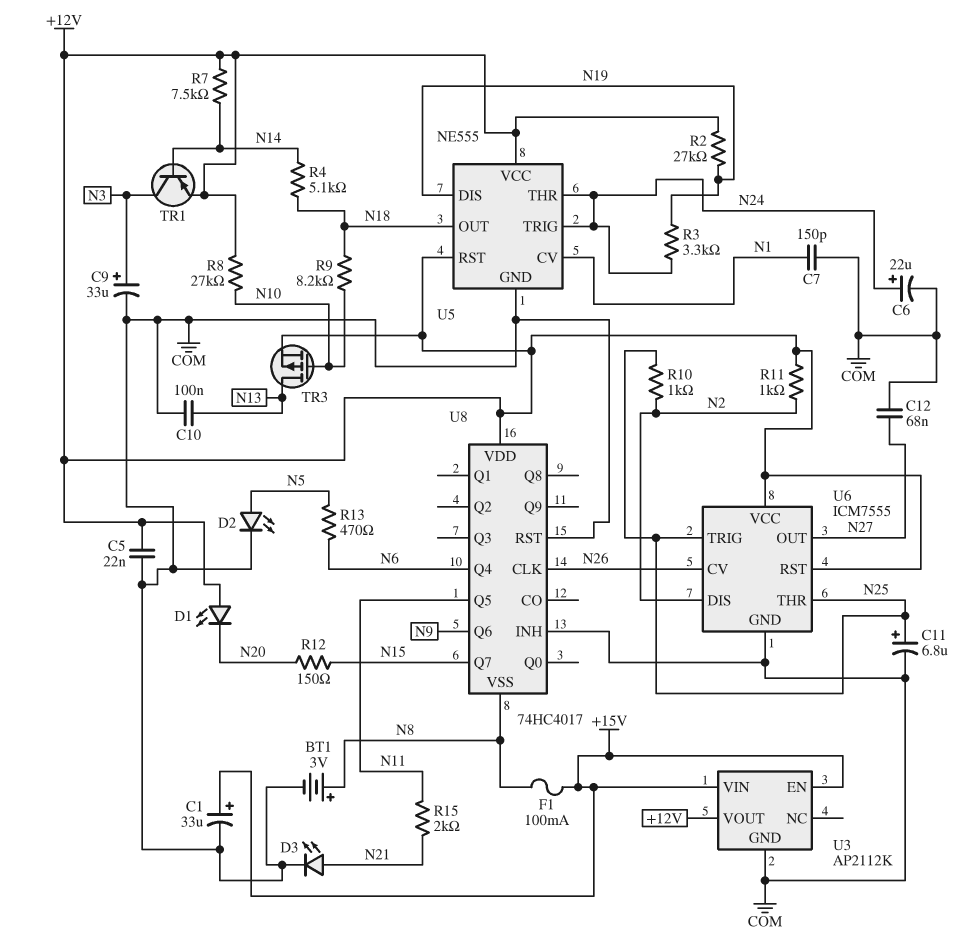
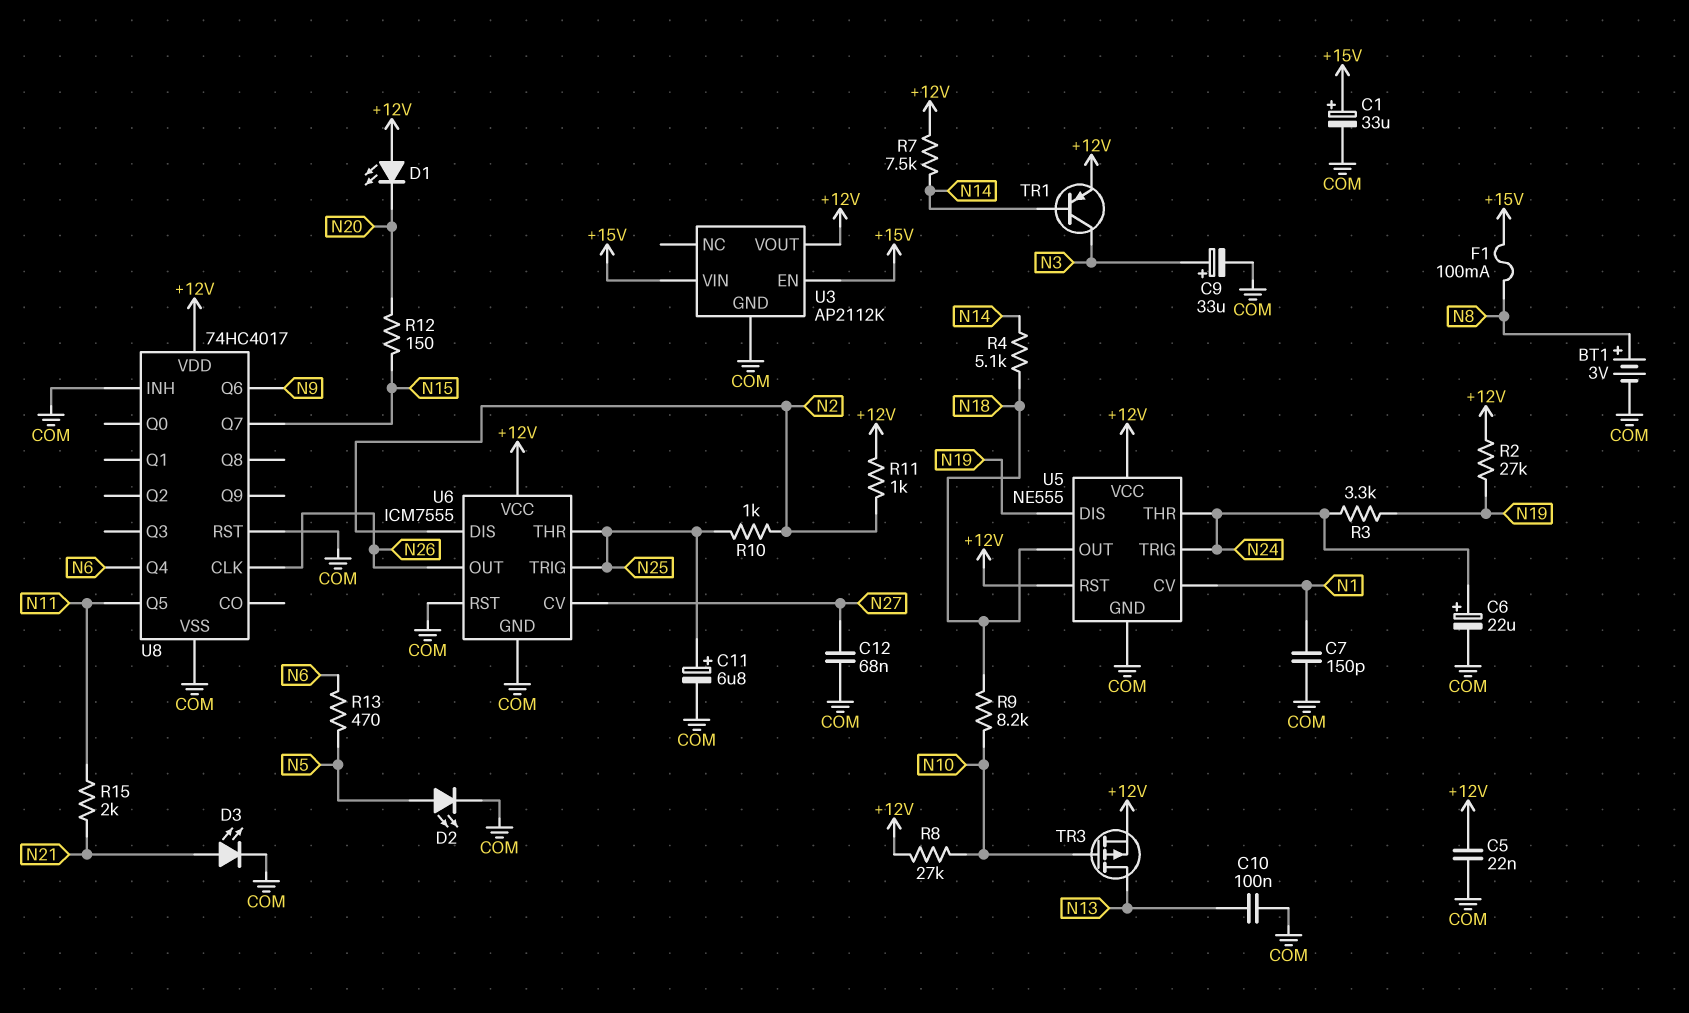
U6 pin CV: N26 -> N27
U6 pin OUT: N27 -> N26
U6 pin RST: +12V -> COM
U8 pin VSS: N8 -> COM

